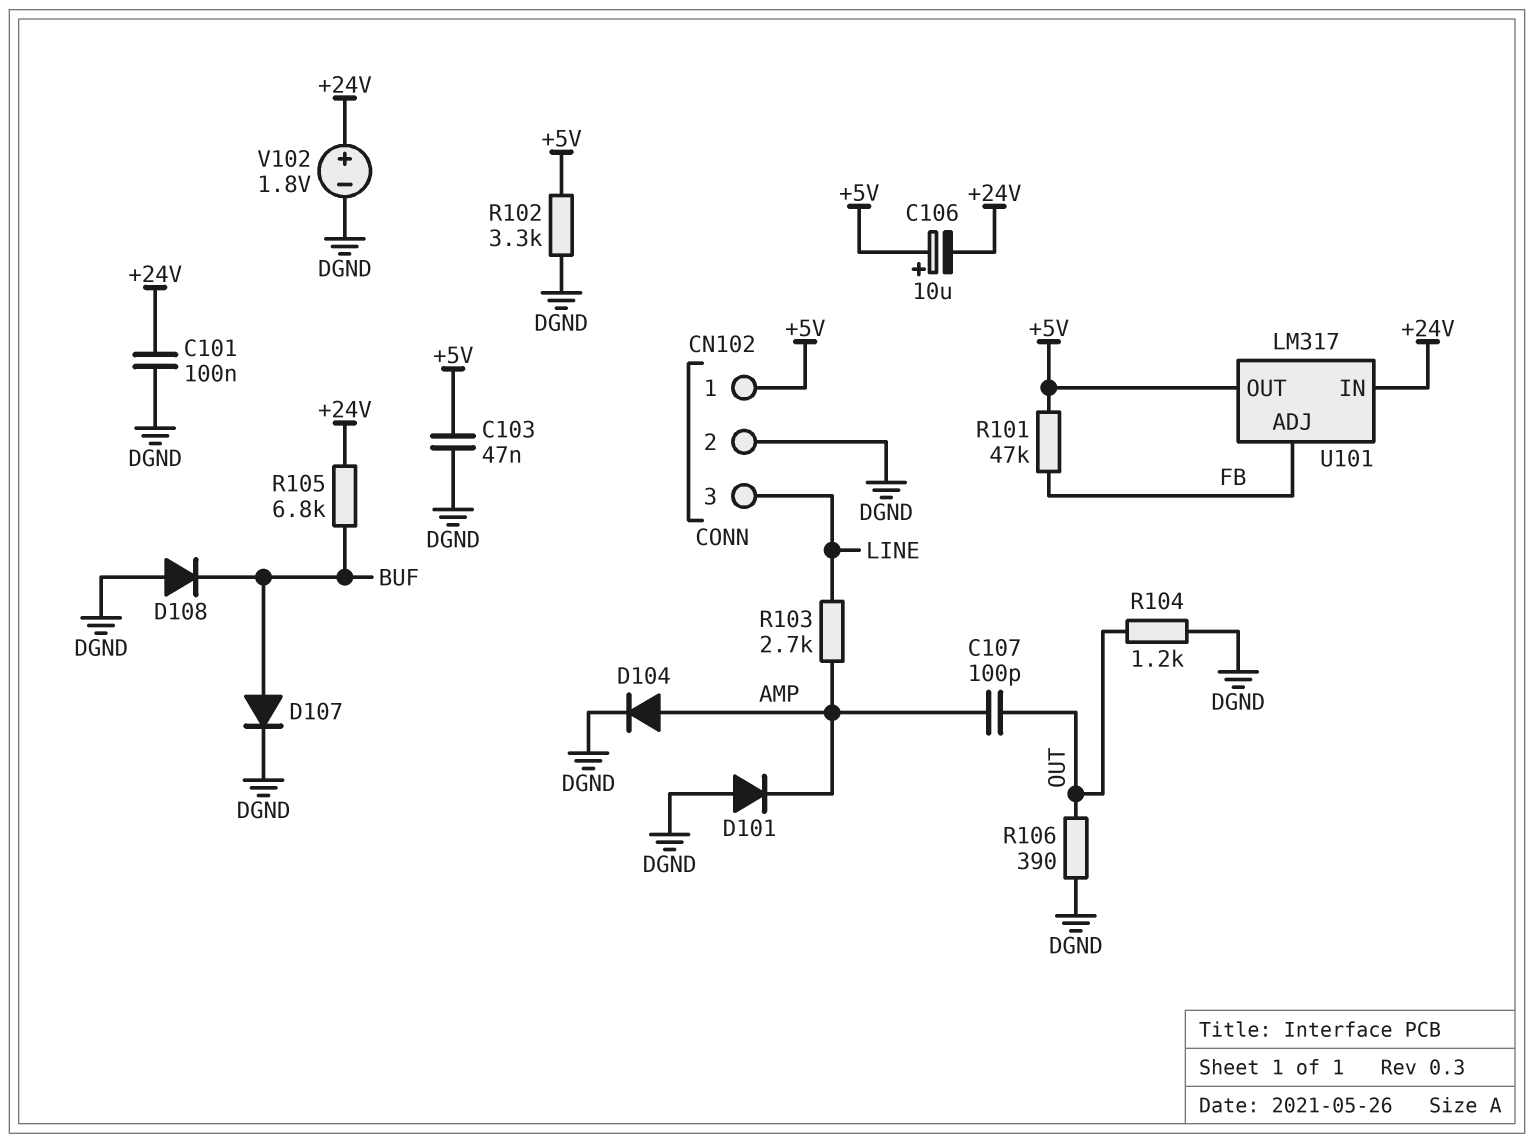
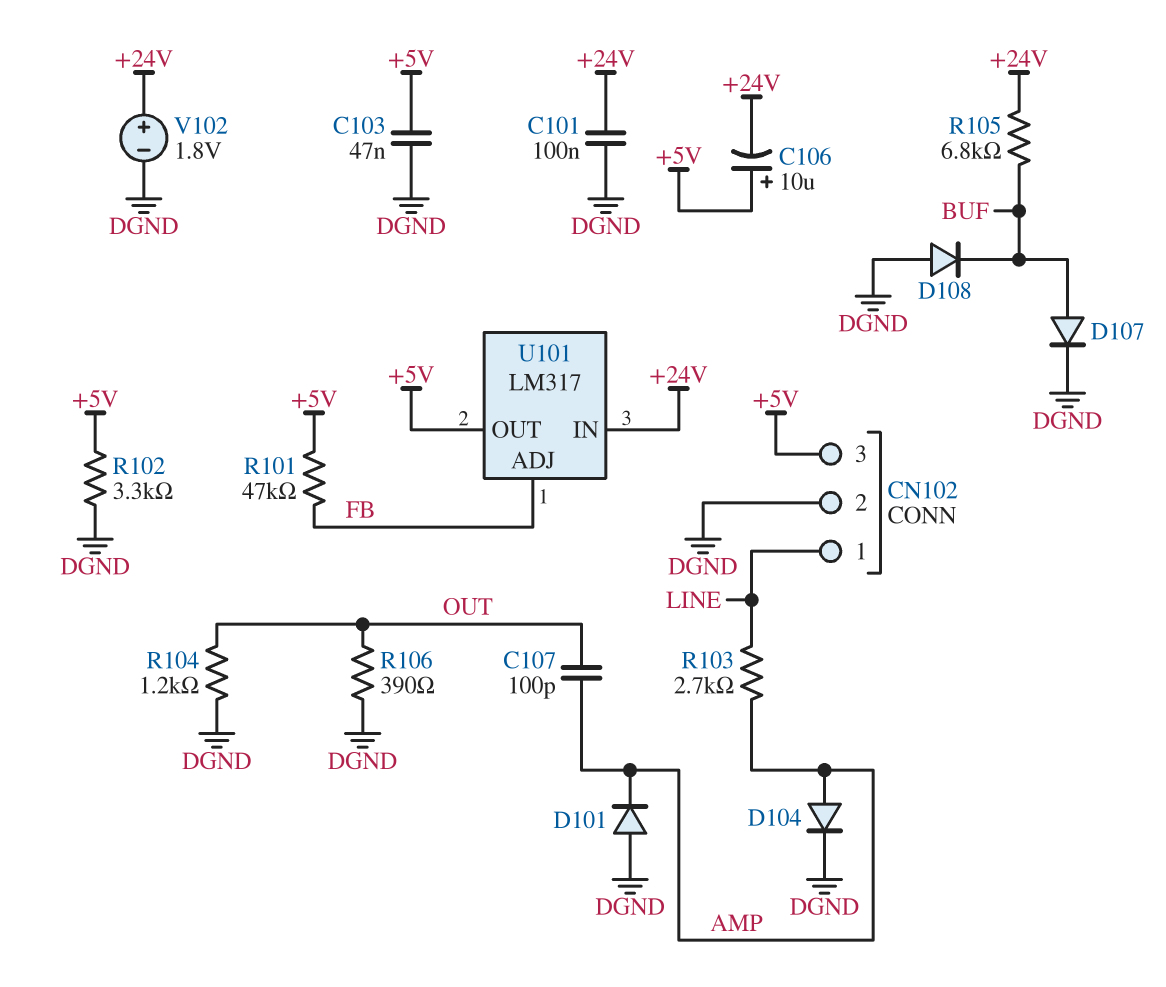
CN102 pin 1: +5V -> LINE
CN102 pin 3: LINE -> +5V

